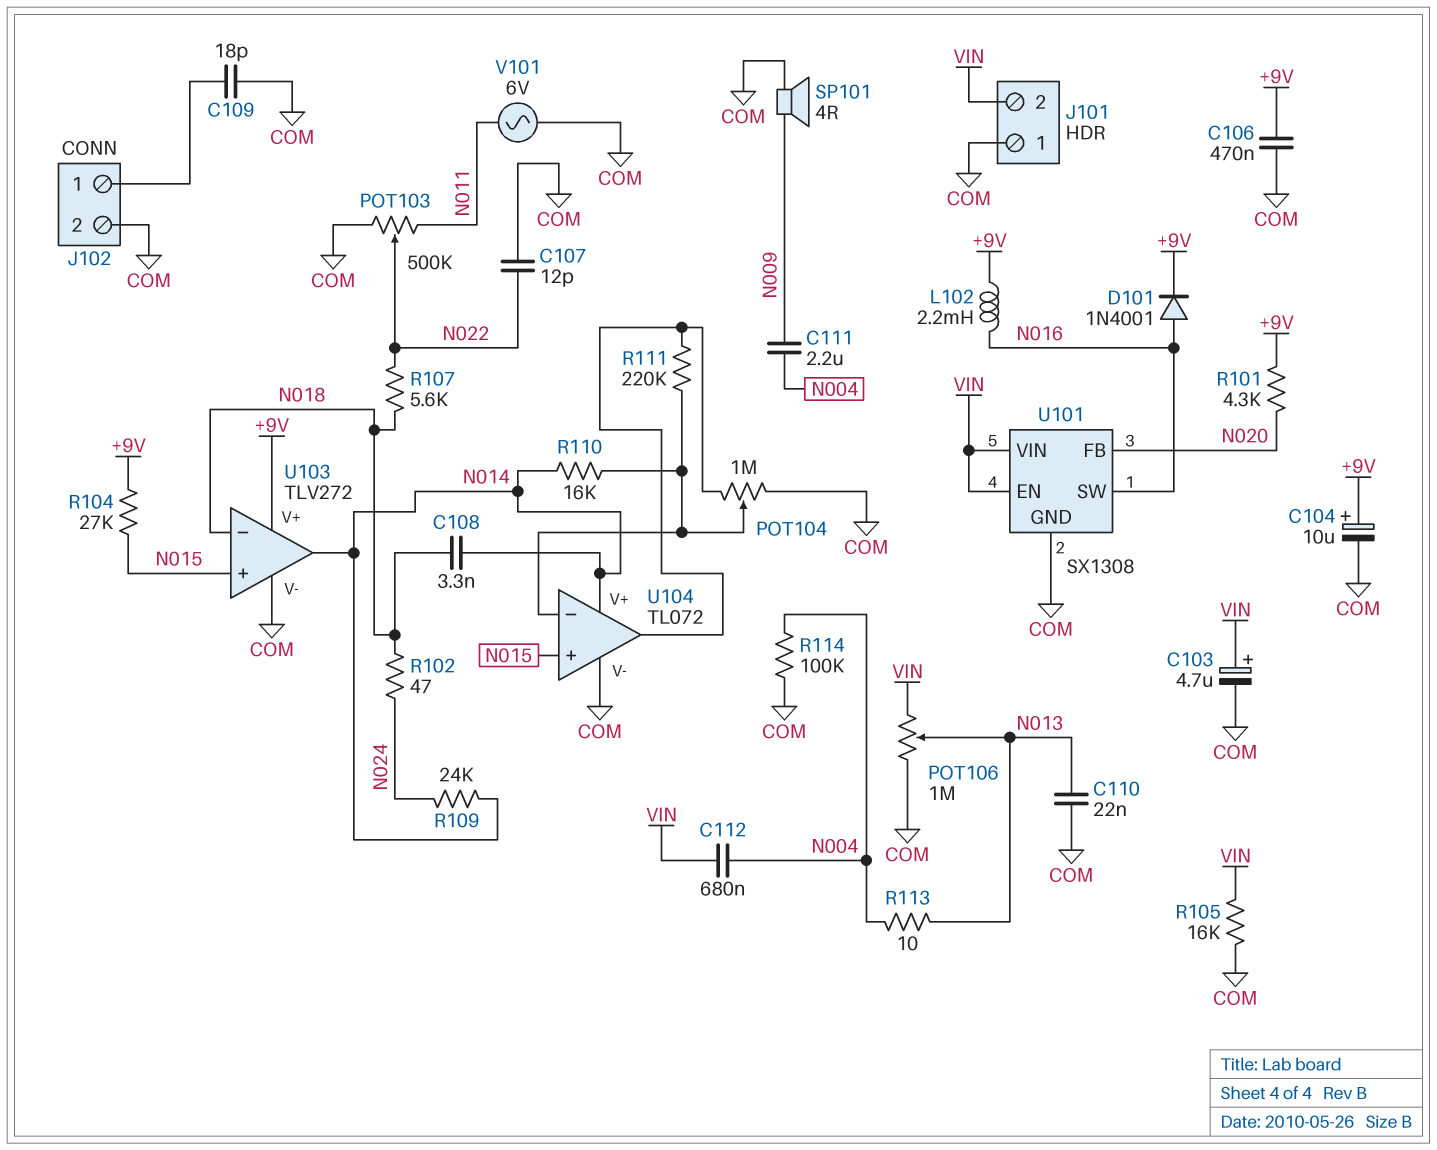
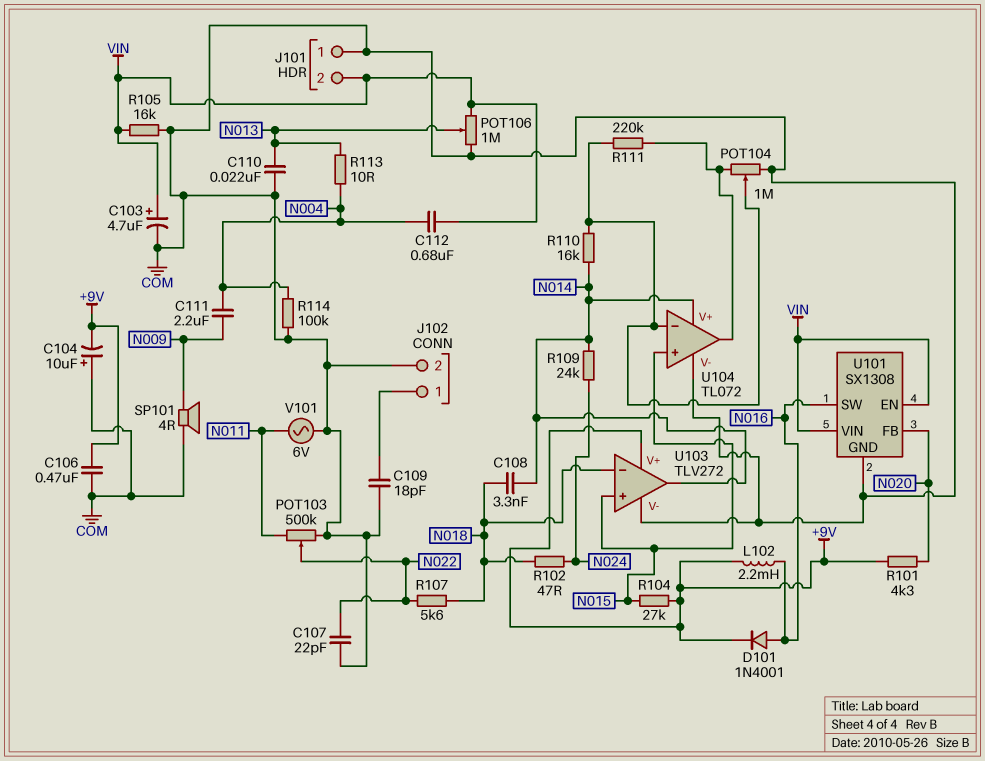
C104: 10uF (plus +9V, minus COM) -> 10uF (plus COM, minus +9V)
C107: 12pF (COM, N022) -> 22pF (COM, N022)

